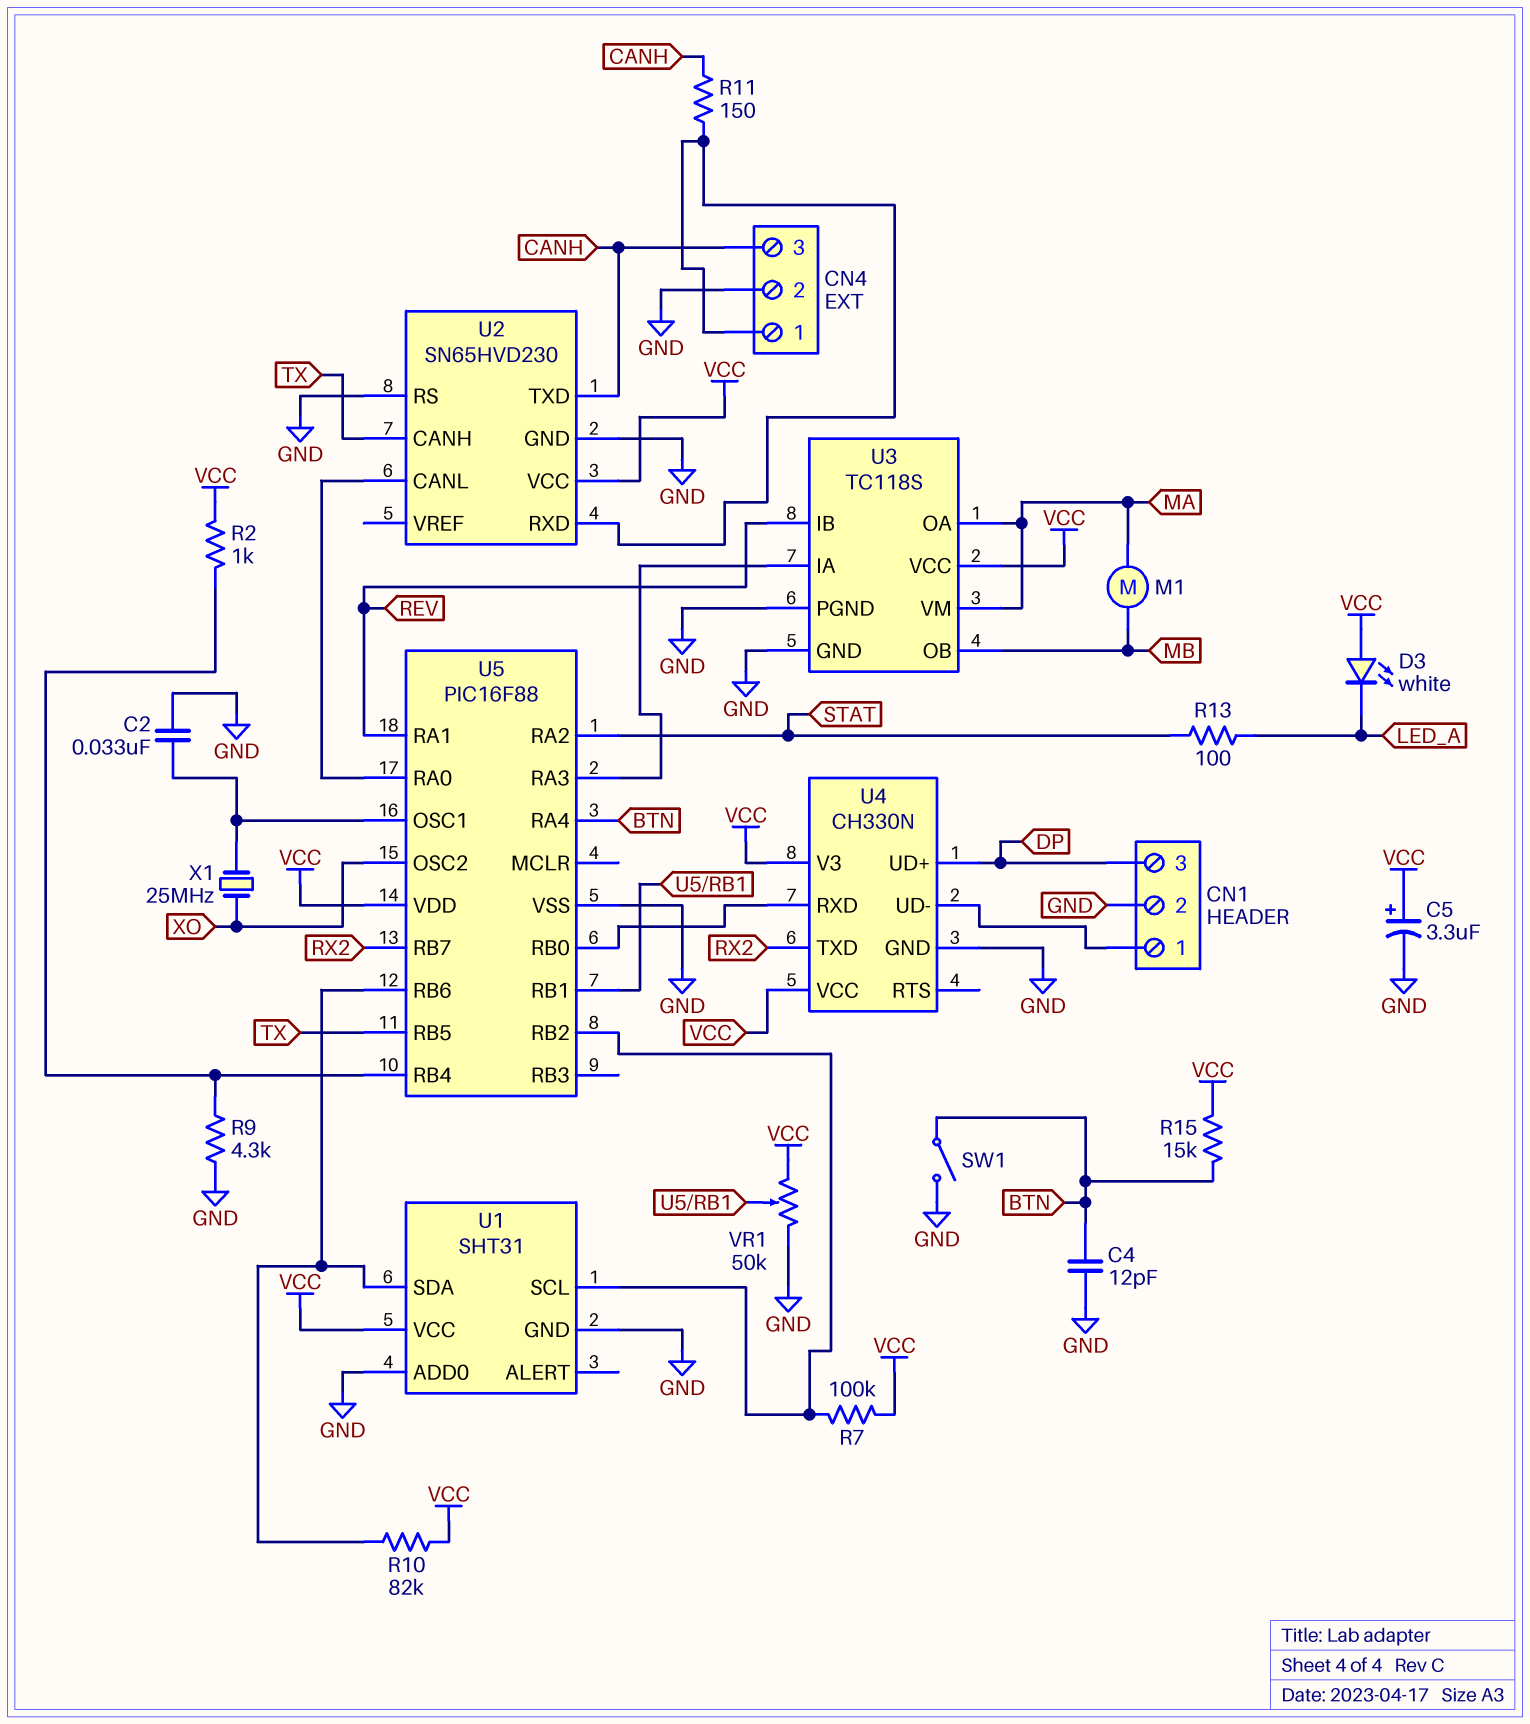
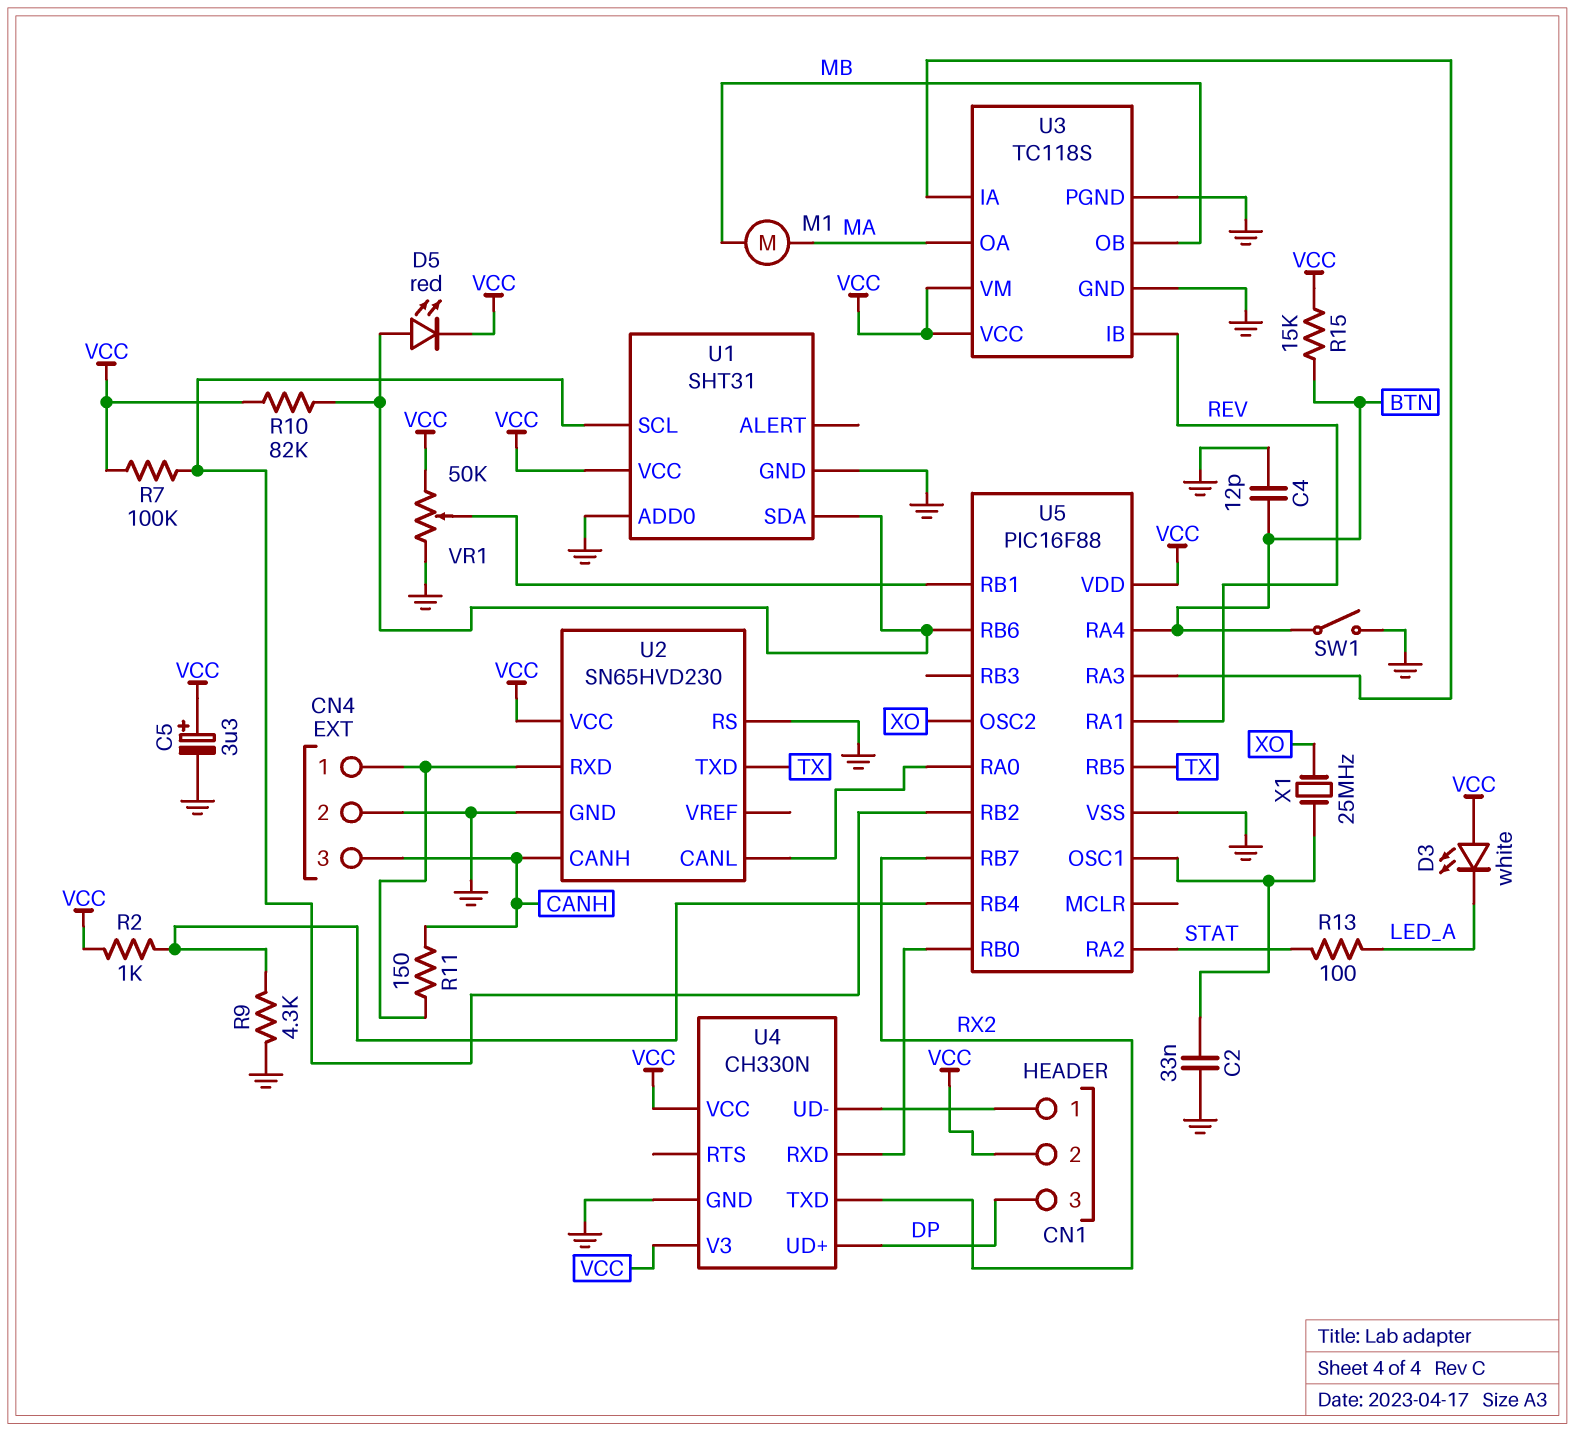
CN1 pin 2: GND -> VCC
D5: none -> LED red (A U1/SDA, K VCC)
U2 pin CANH: TX -> CANH
U2 pin TXD: CANH -> TX
U3 pin VM: MA -> VCC

